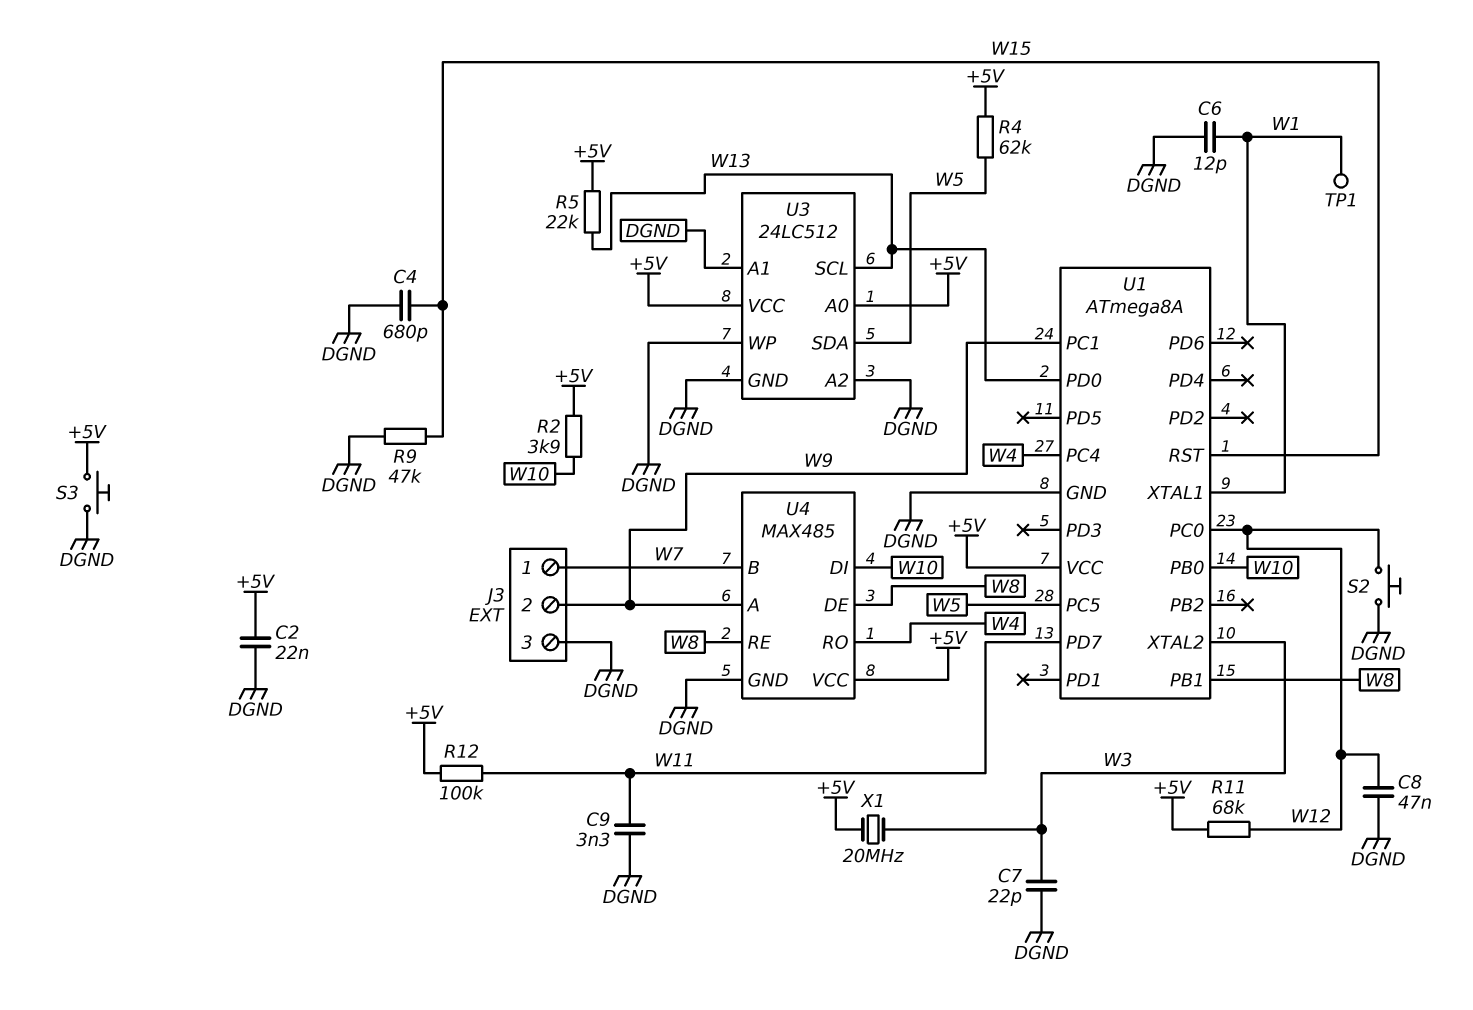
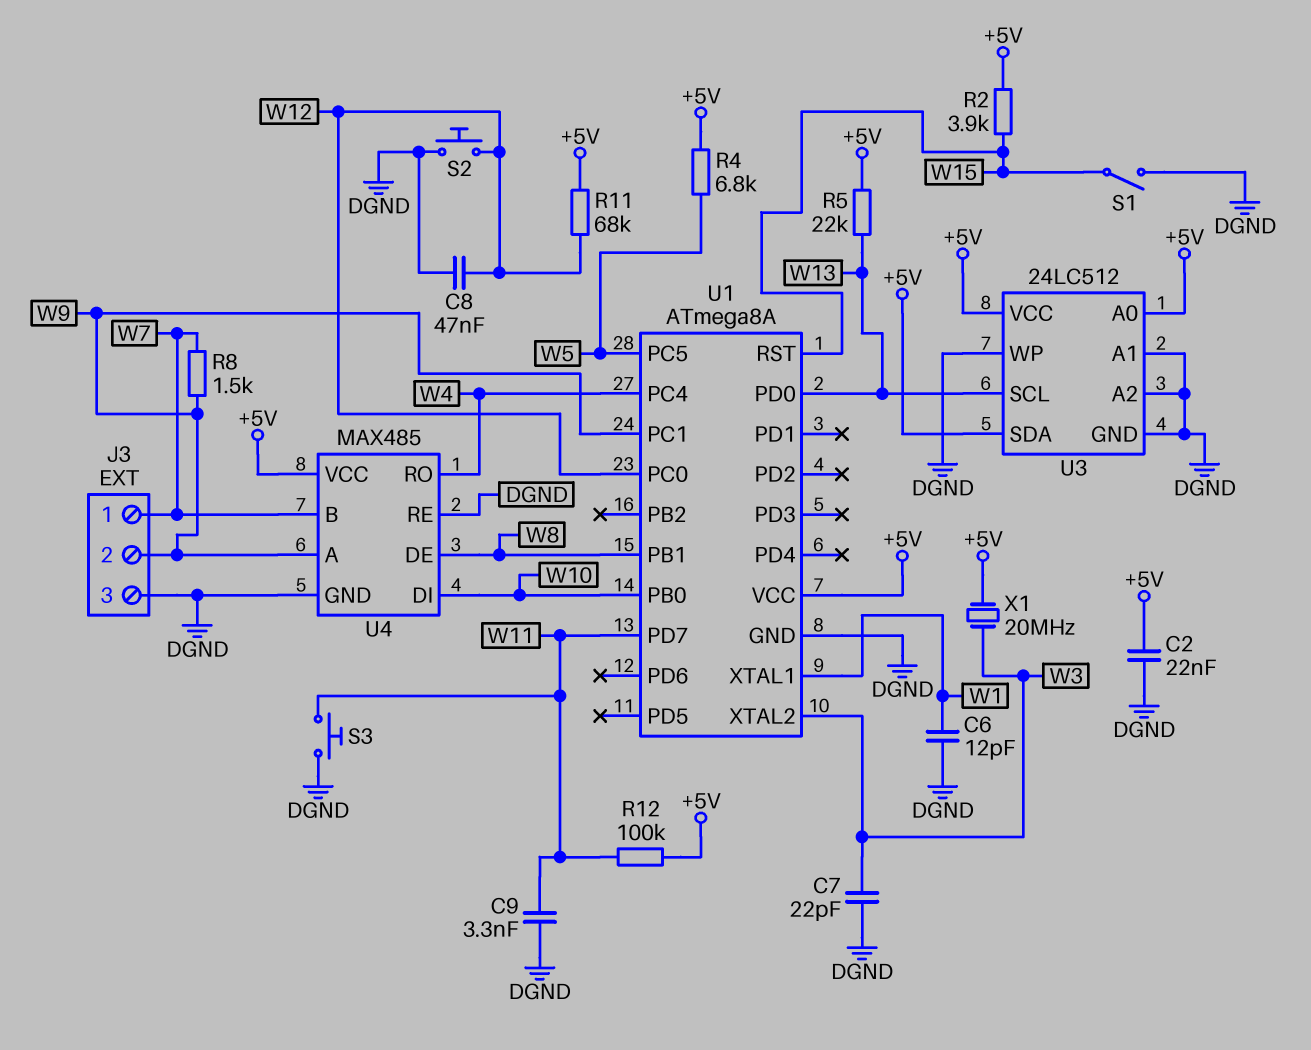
C4: 680pF (DGND, W15) -> none
R2: 3.9k (+5V, W10) -> 3.9k (+5V, W15)
R4: 62k (+5V, W5) -> 6.8k (+5V, W5)
R8: none -> 1.5k (W7, W9)
R9: 47k (DGND, W15) -> none
S1: none -> switch (DGND, W15)
S3: button (+5V, DGND) -> button (DGND, W11)
TP1: test point (W1) -> none
U3 pin SDA: W5 -> +5V
U4 pin RE: W8 -> DGND

